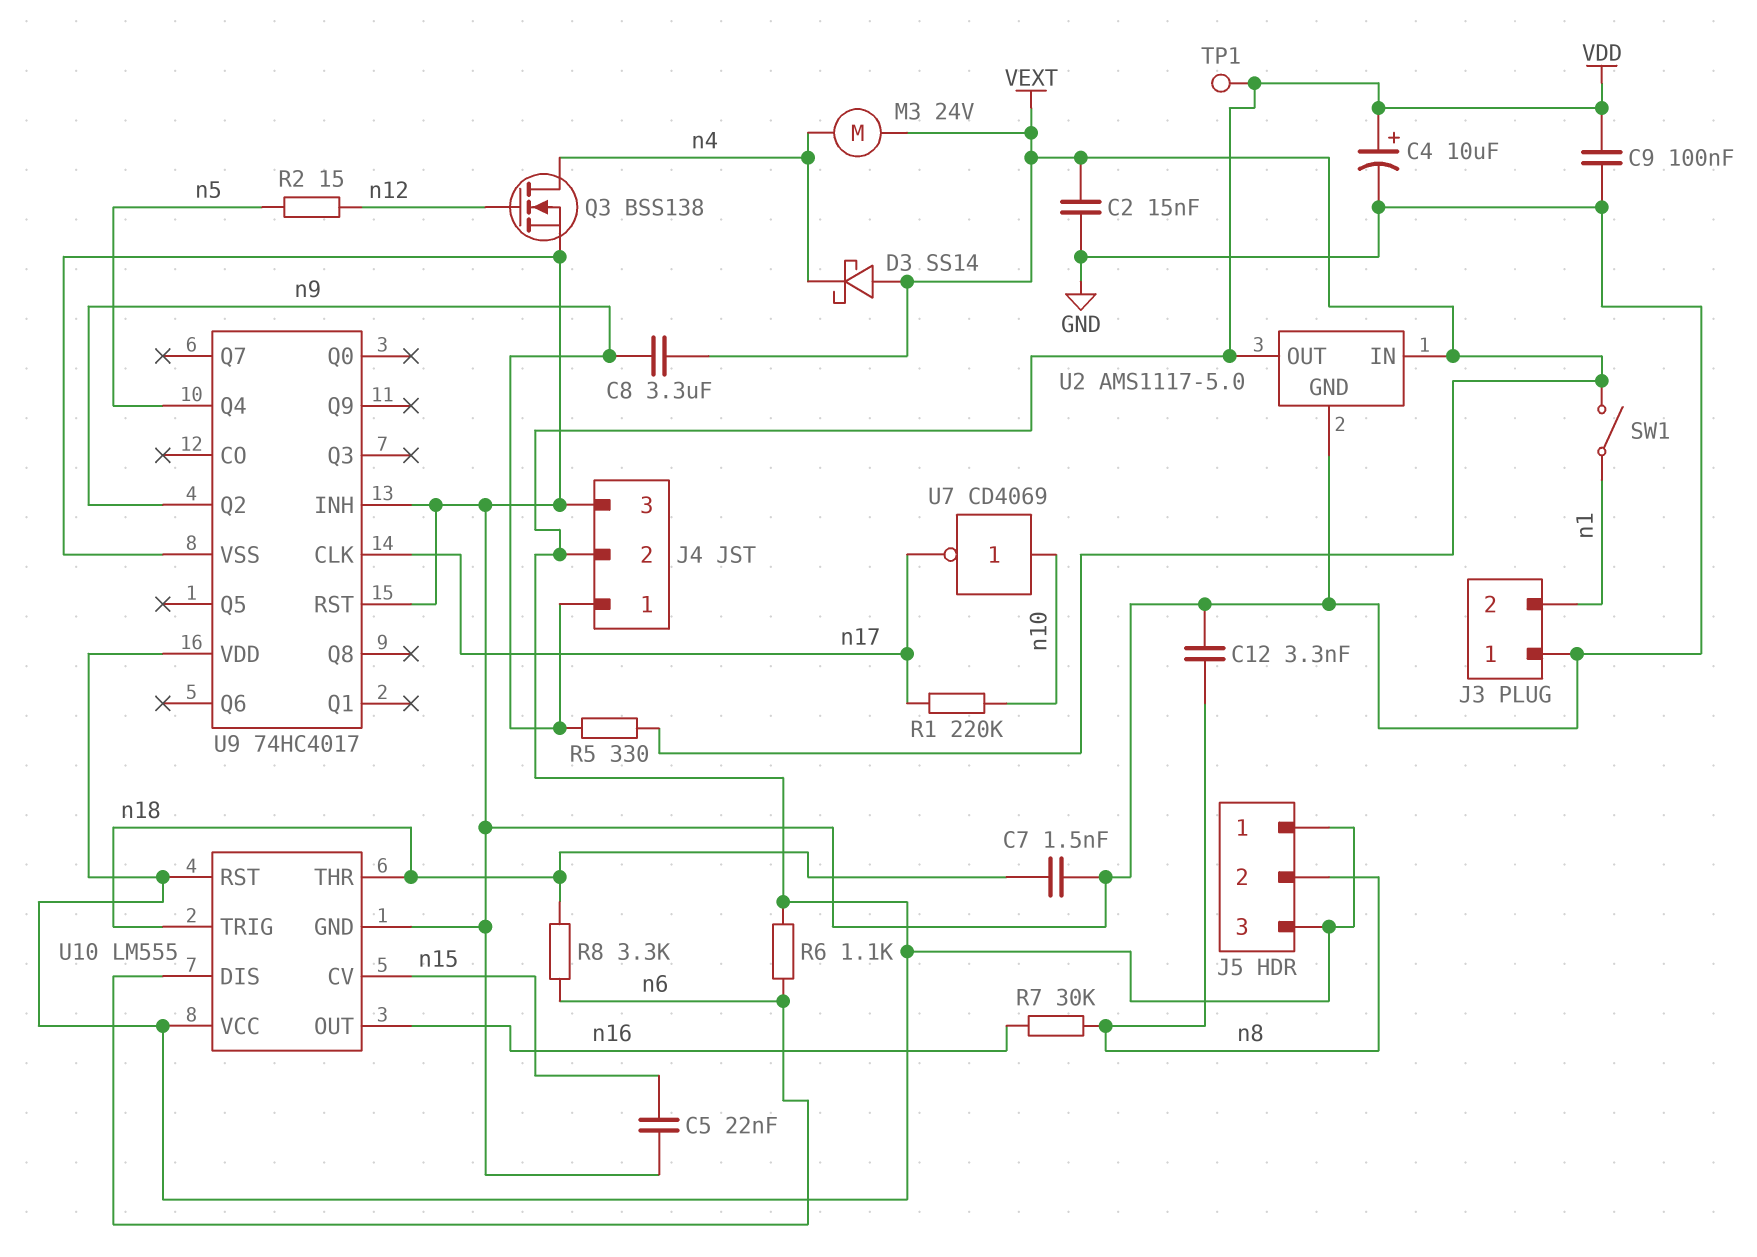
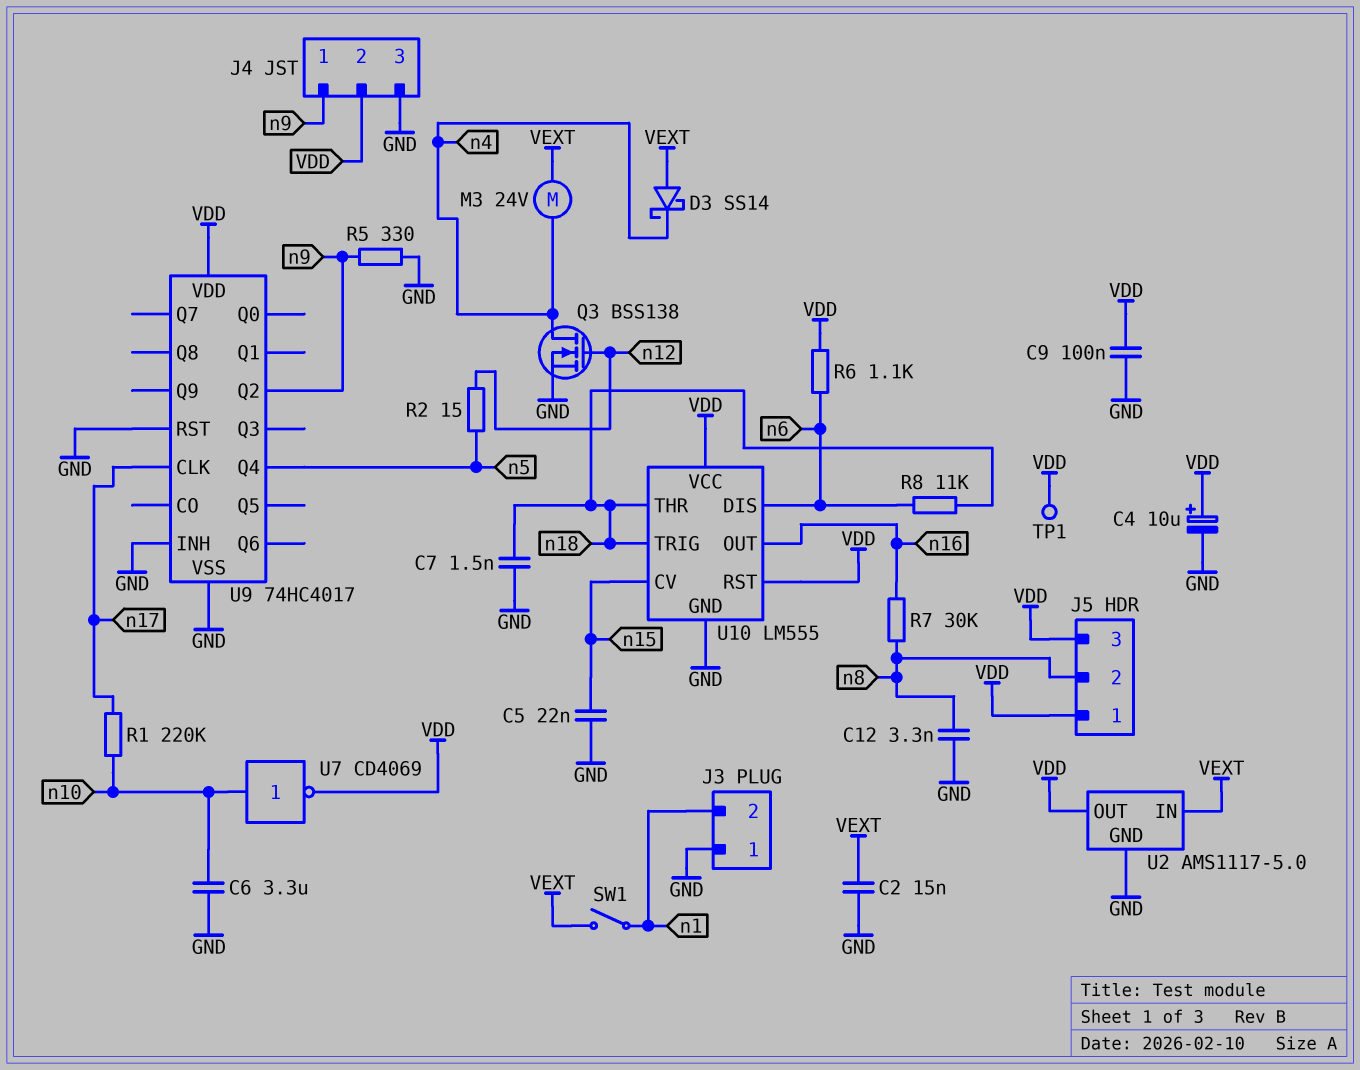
C6: none -> 3.3uF (GND, n10)
C8: 3.3uF (VEXT, n9) -> none
R5: 330 (VEXT, n9) -> 330 (GND, n9)
R8: 3.3k (n6, n18) -> 11k (n6, n18)
U7: NOT CD4069 (in n10, out n17) -> NOT CD4069 (in n10, out VDD)

